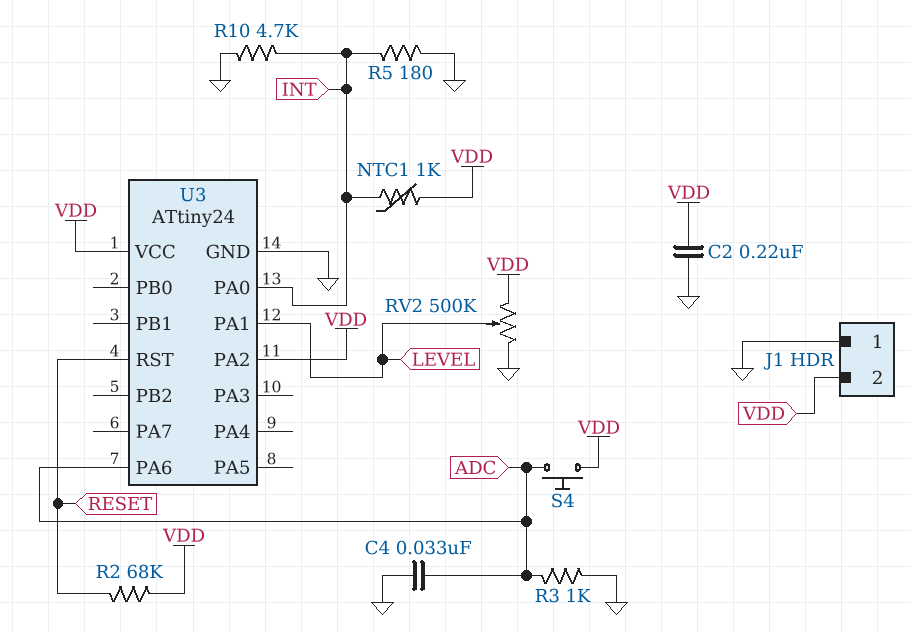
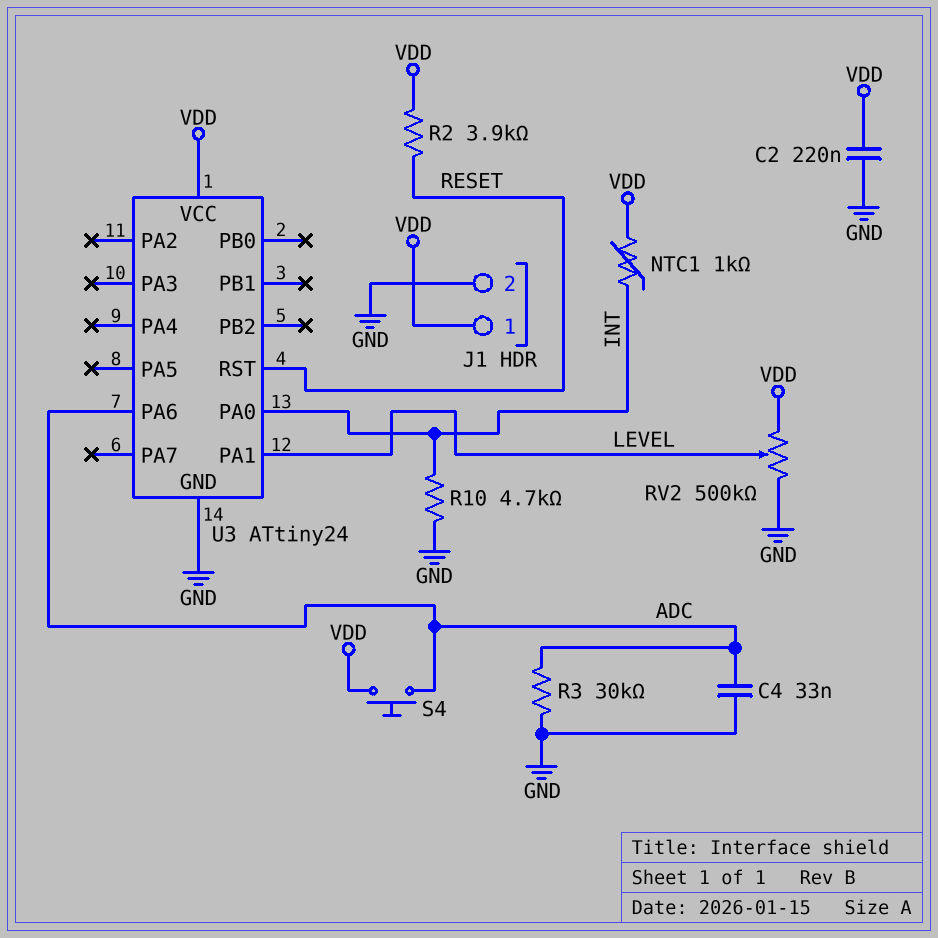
J1 pin 1: GND -> VDD
J1 pin 2: VDD -> GND
R2: 68k (RESET, VDD) -> 3.9k (RESET, VDD)
R3: 1k (ADC, GND) -> 30k (ADC, GND)
R5: 180 (GND, INT) -> none
U3 pin PA2: VDD -> none

